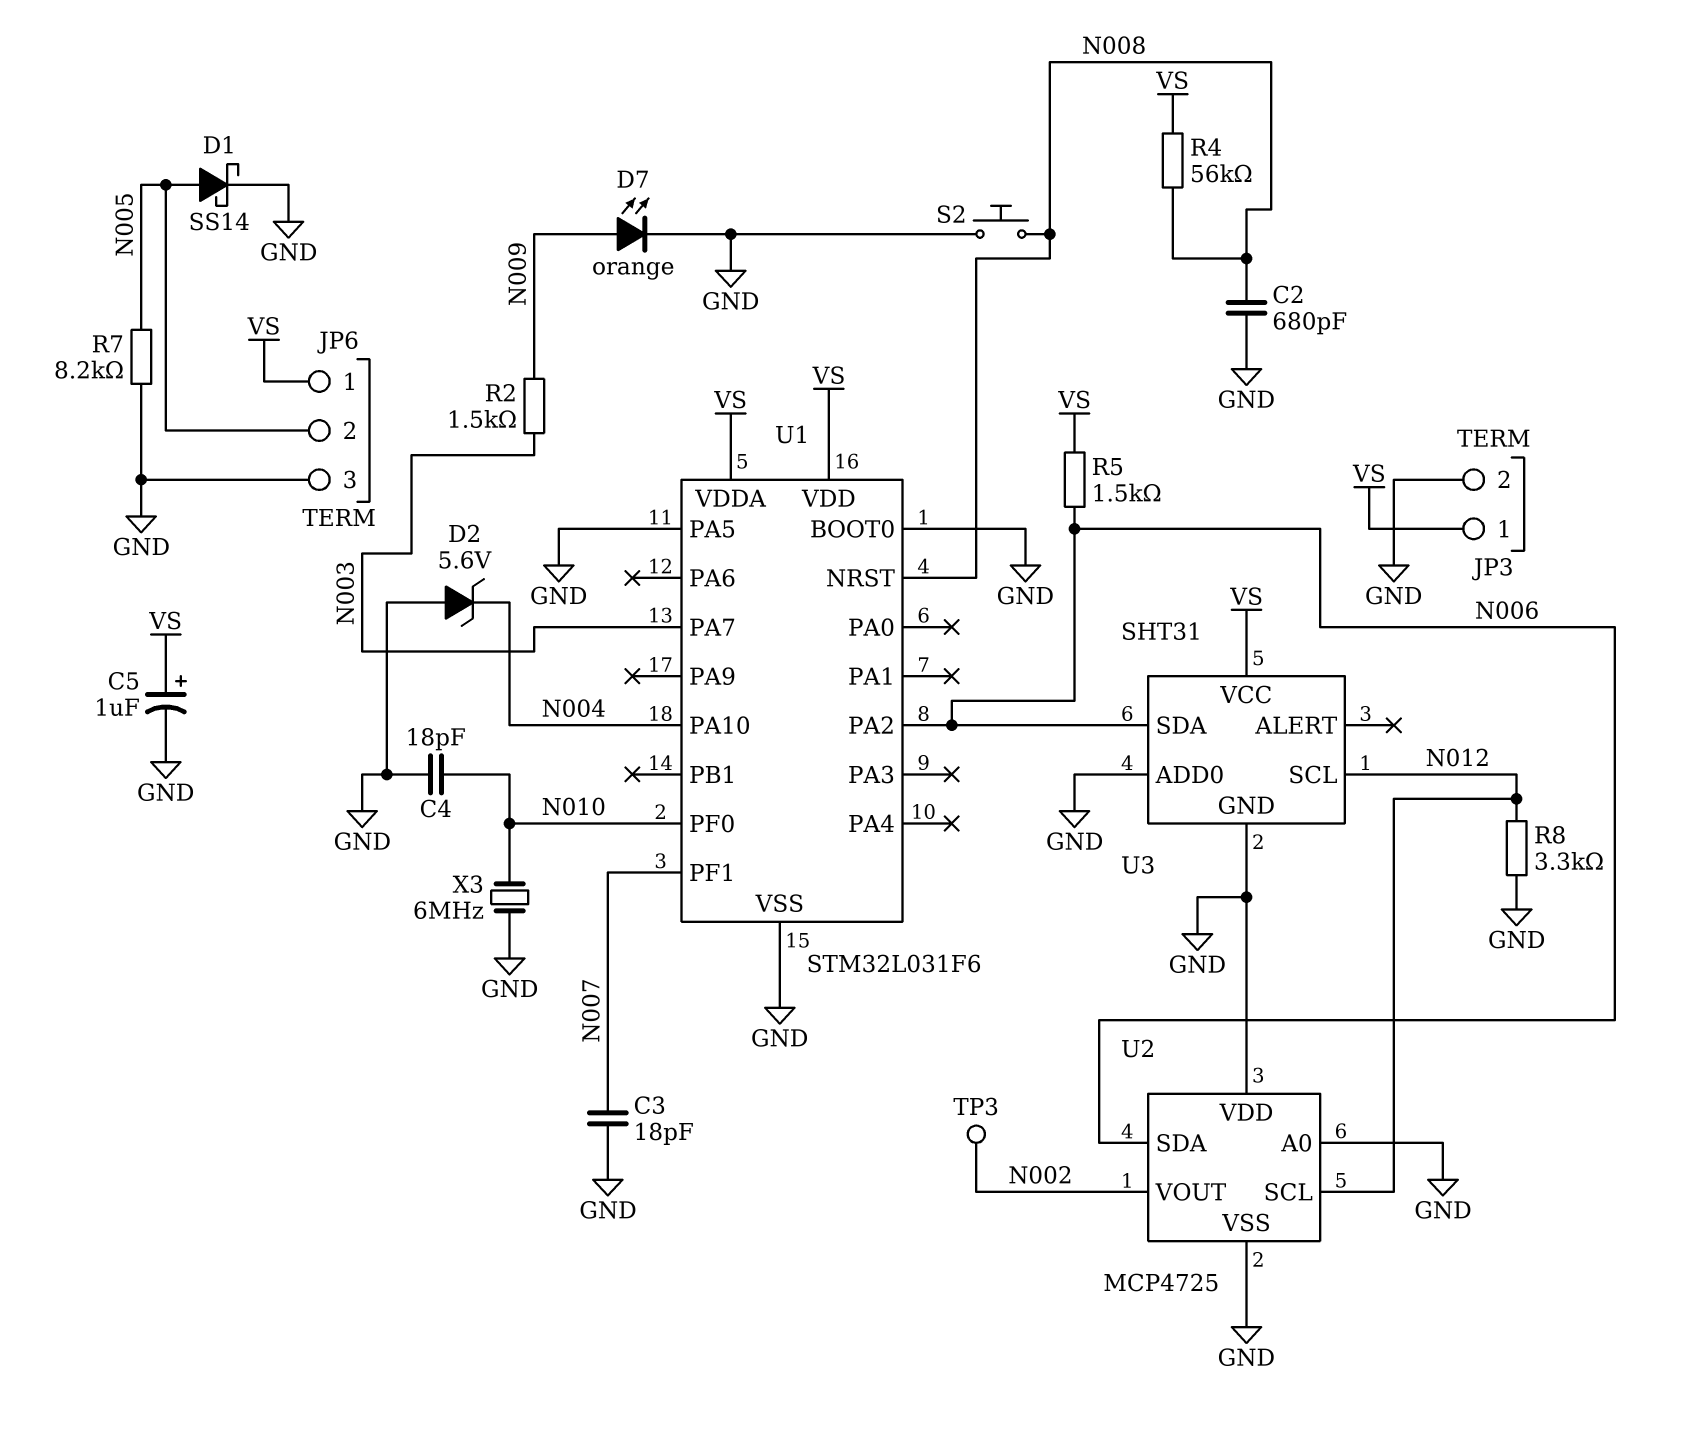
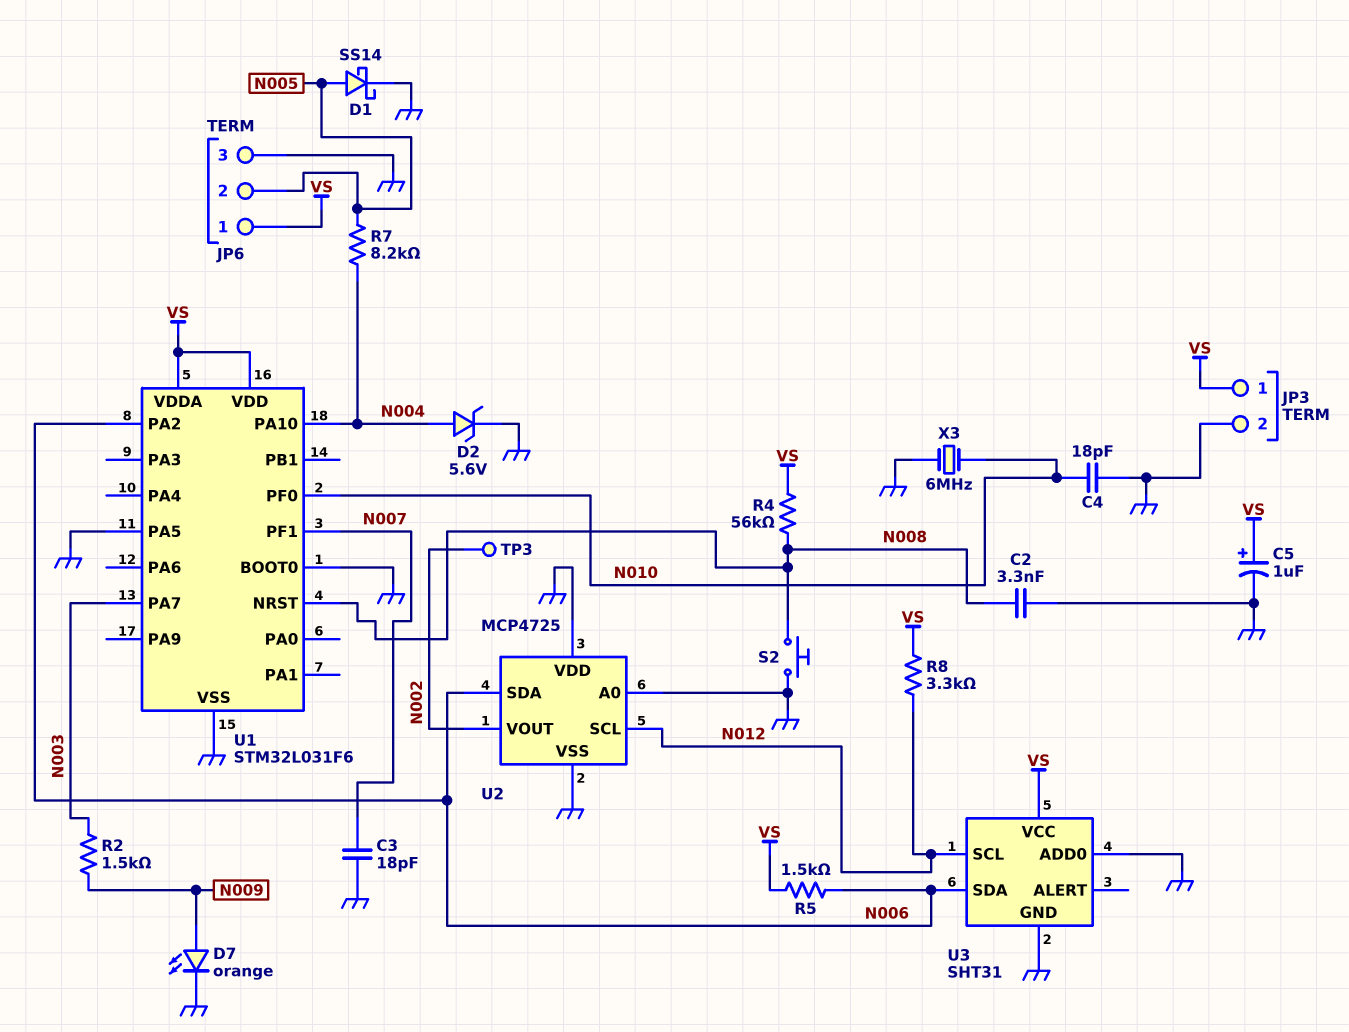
C2: 680pF (GND, N008) -> 3.3nF (GND, N008)
D2: zener 5.6V (A GND, K N004) -> zener 5.6V (A N004, K GND)
R7: 8.2k (GND, N005) -> 8.2k (N004, N005)
R8: 3.3k (GND, N012) -> 3.3k (N012, VS)

